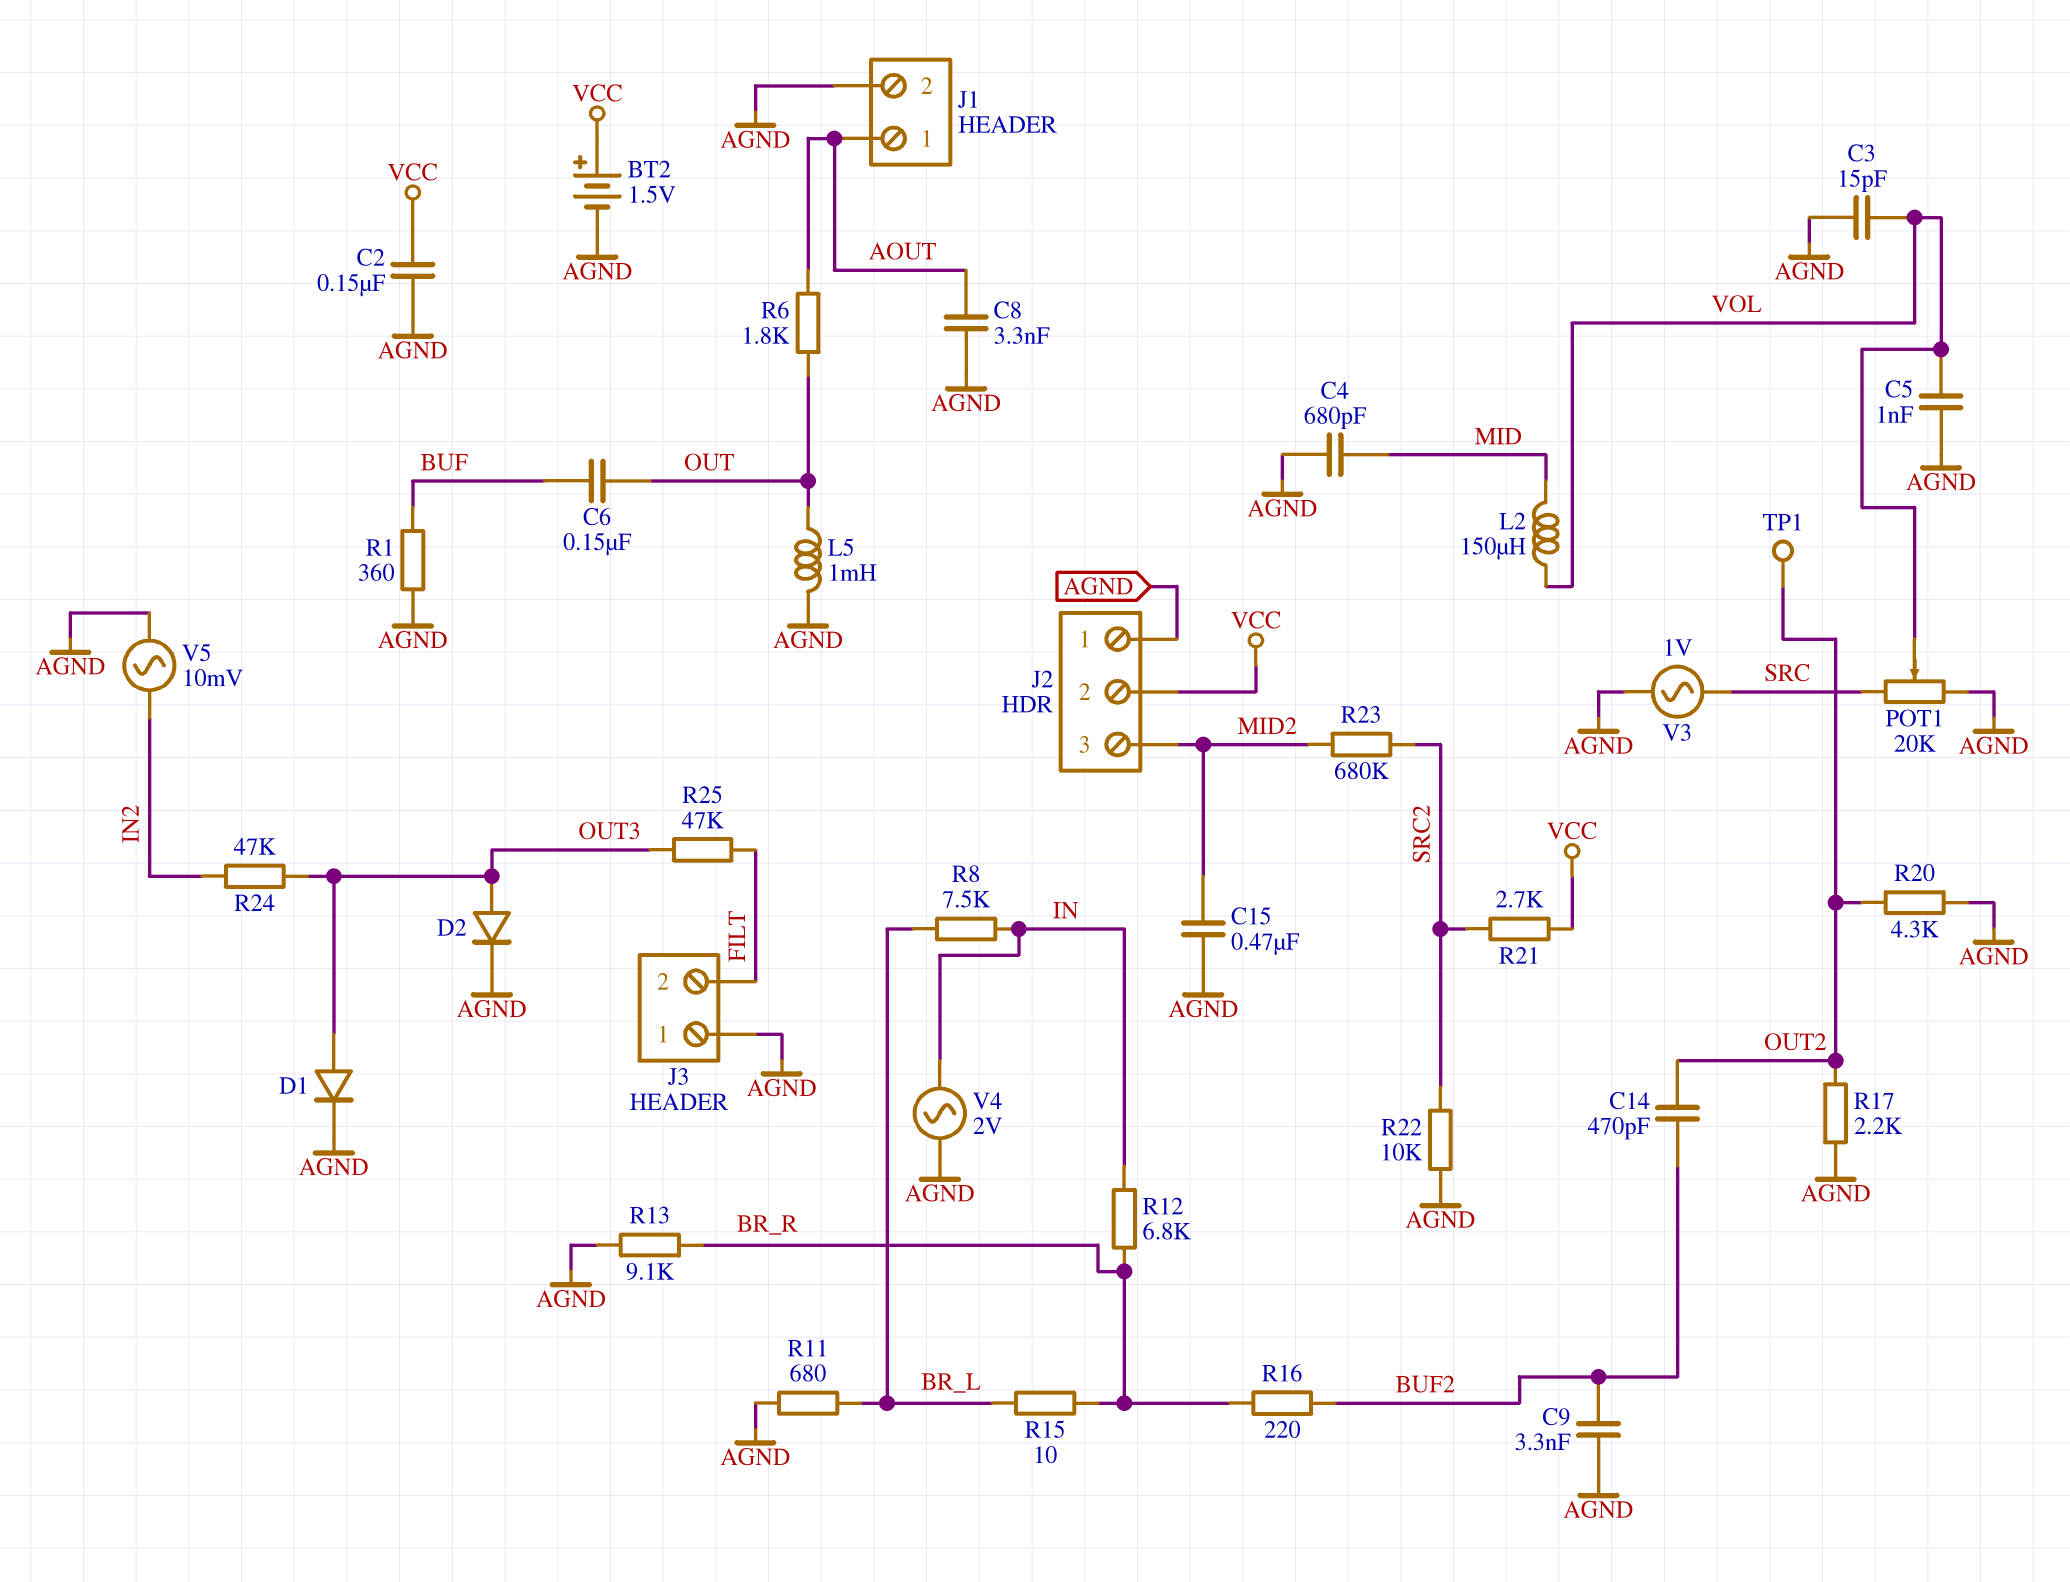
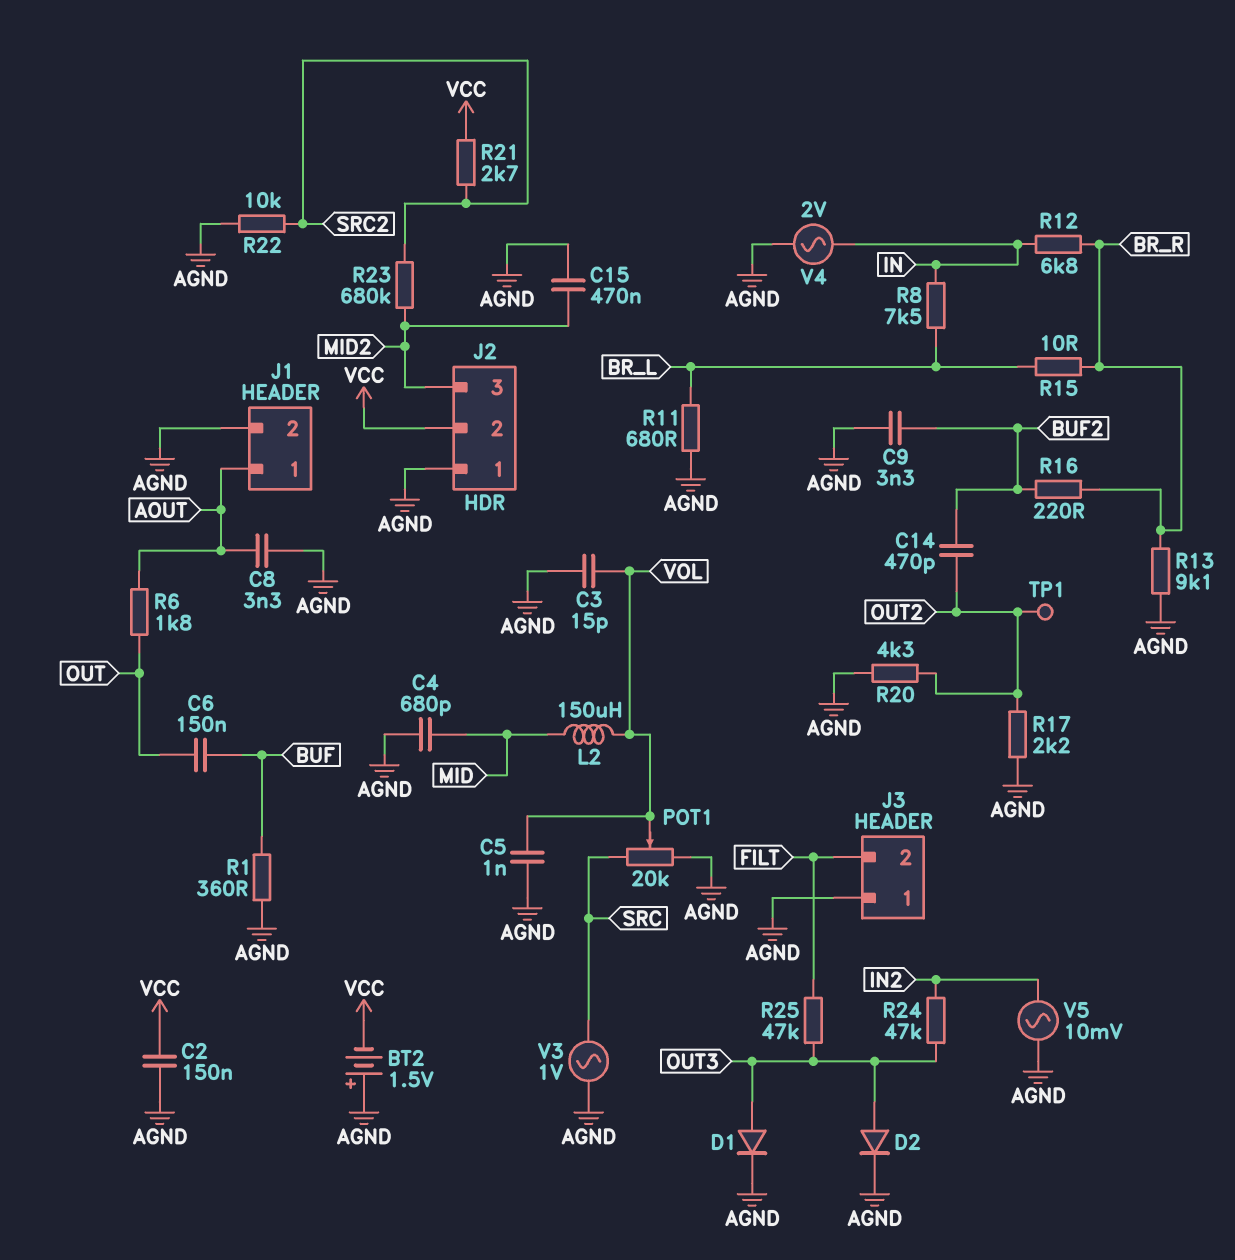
BT2: 1.5V (plus VCC, minus AGND) -> 1.5V (plus AGND, minus VCC)
L5: 1mH (AGND, OUT) -> none

